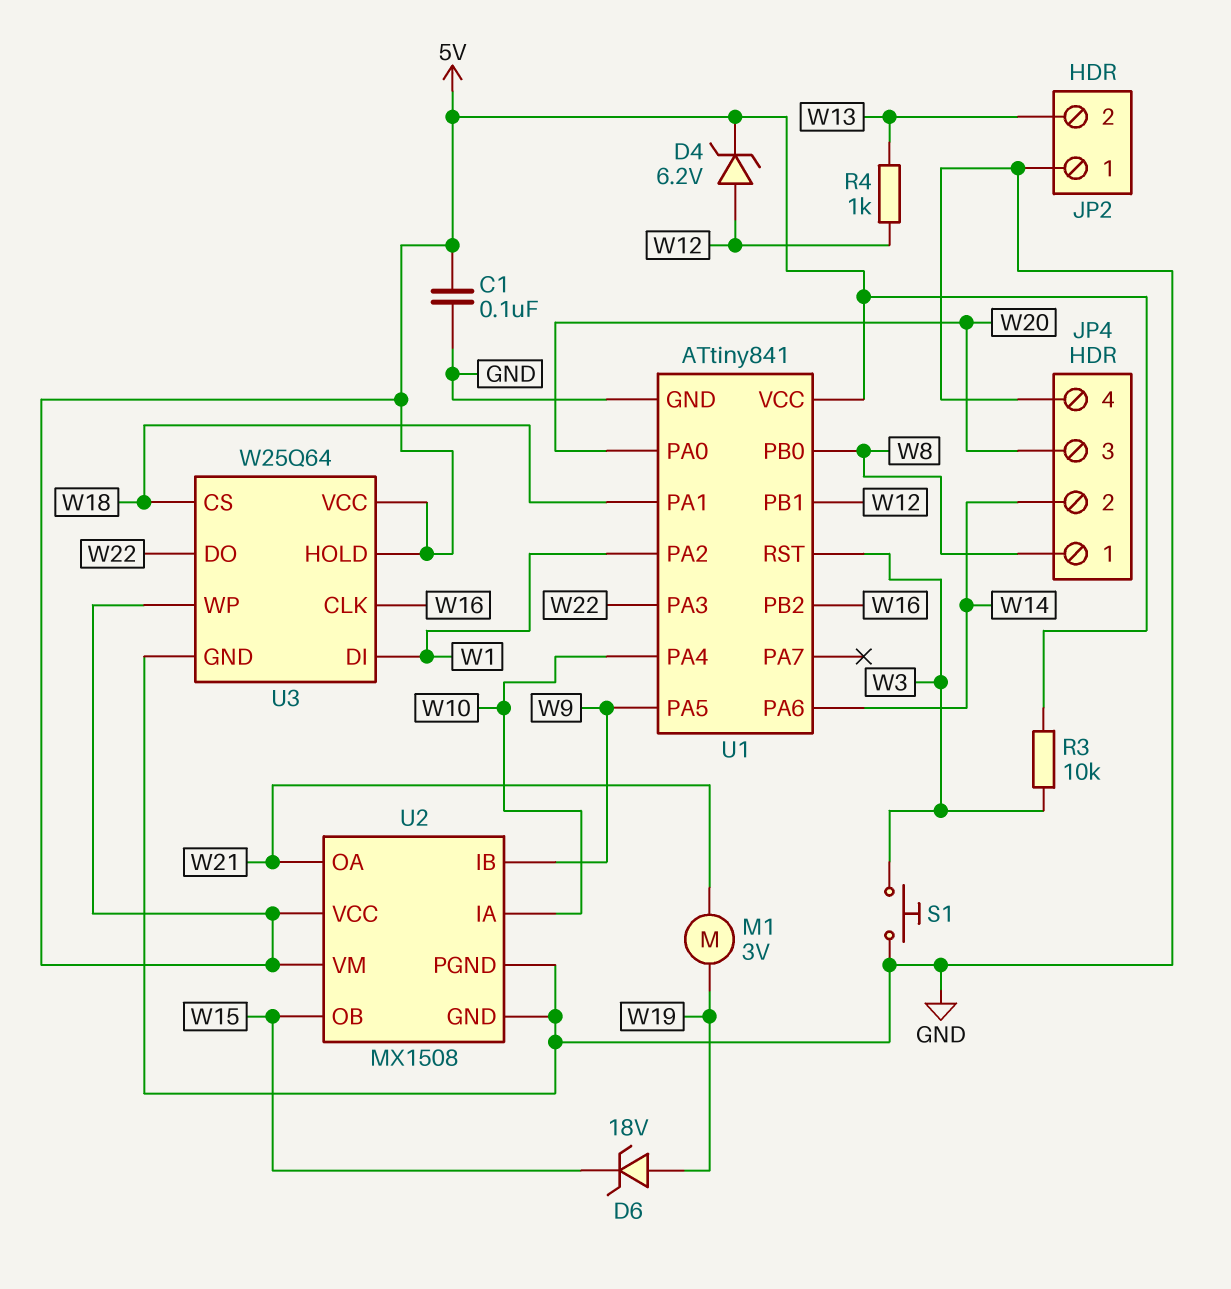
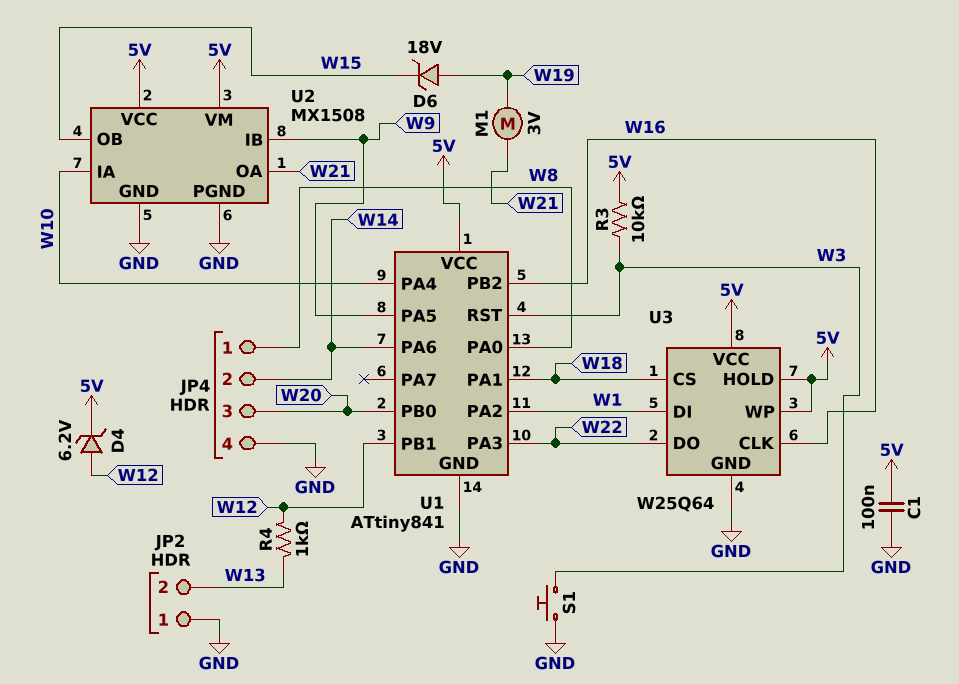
U1 pin PA0: W20 -> W8
U1 pin PB0: W8 -> W20

